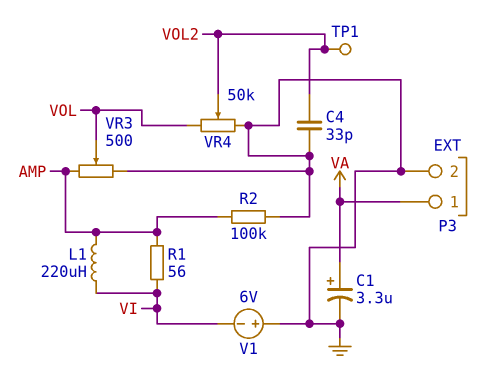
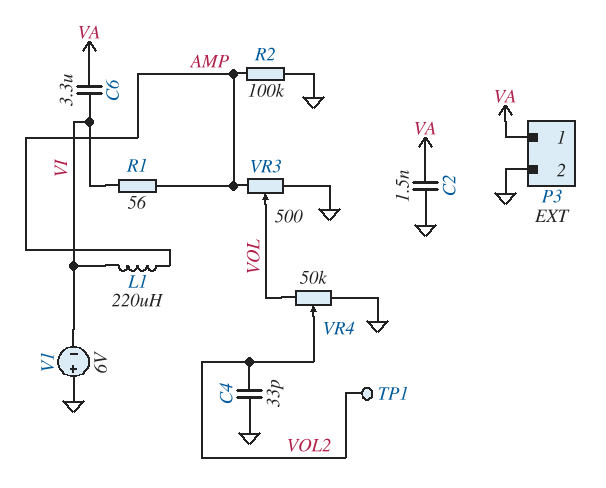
C1: 3.3uF (plus VA, minus GND) -> none
C2: none -> 1.5nF (GND, VA)
C6: none -> 3.3uF (VA, VI)

